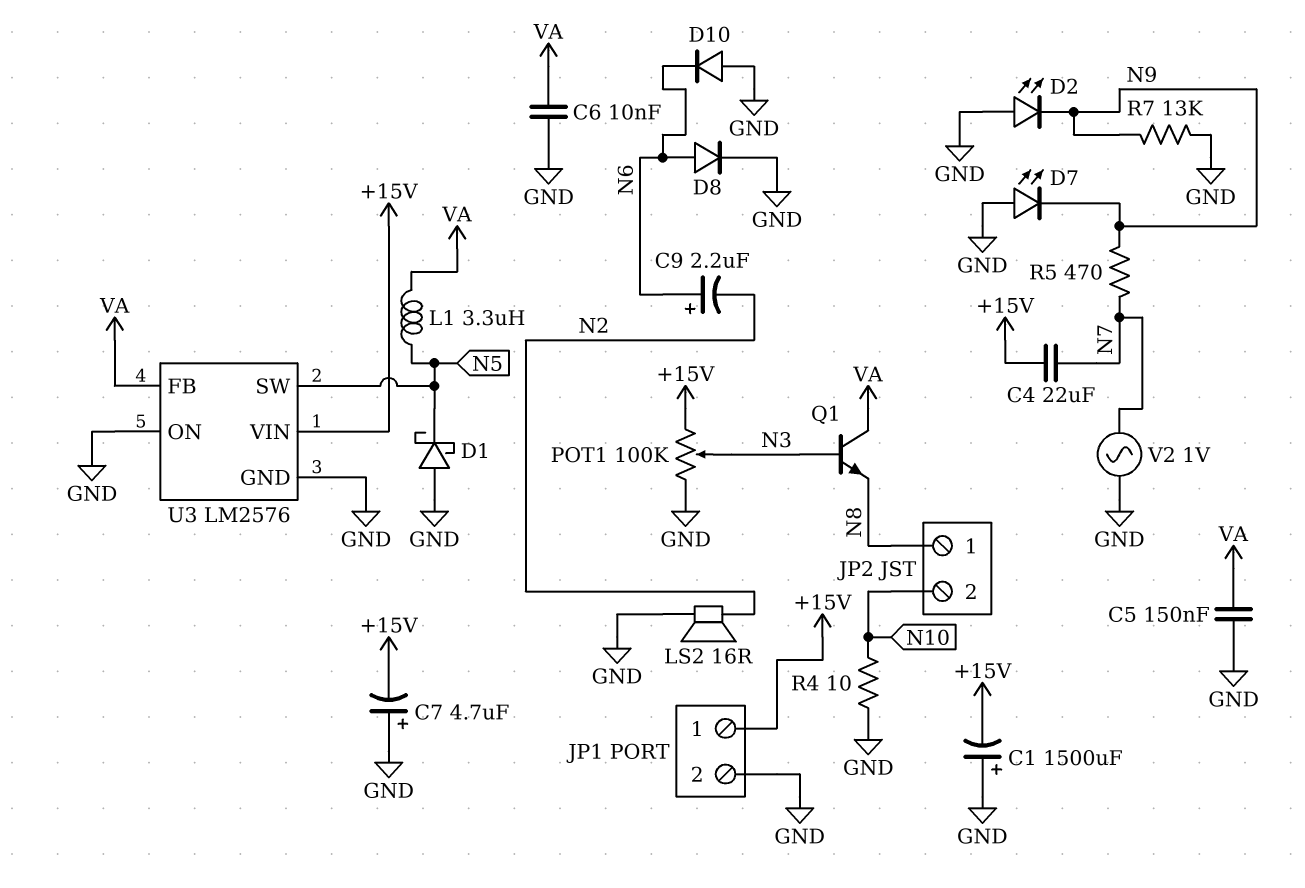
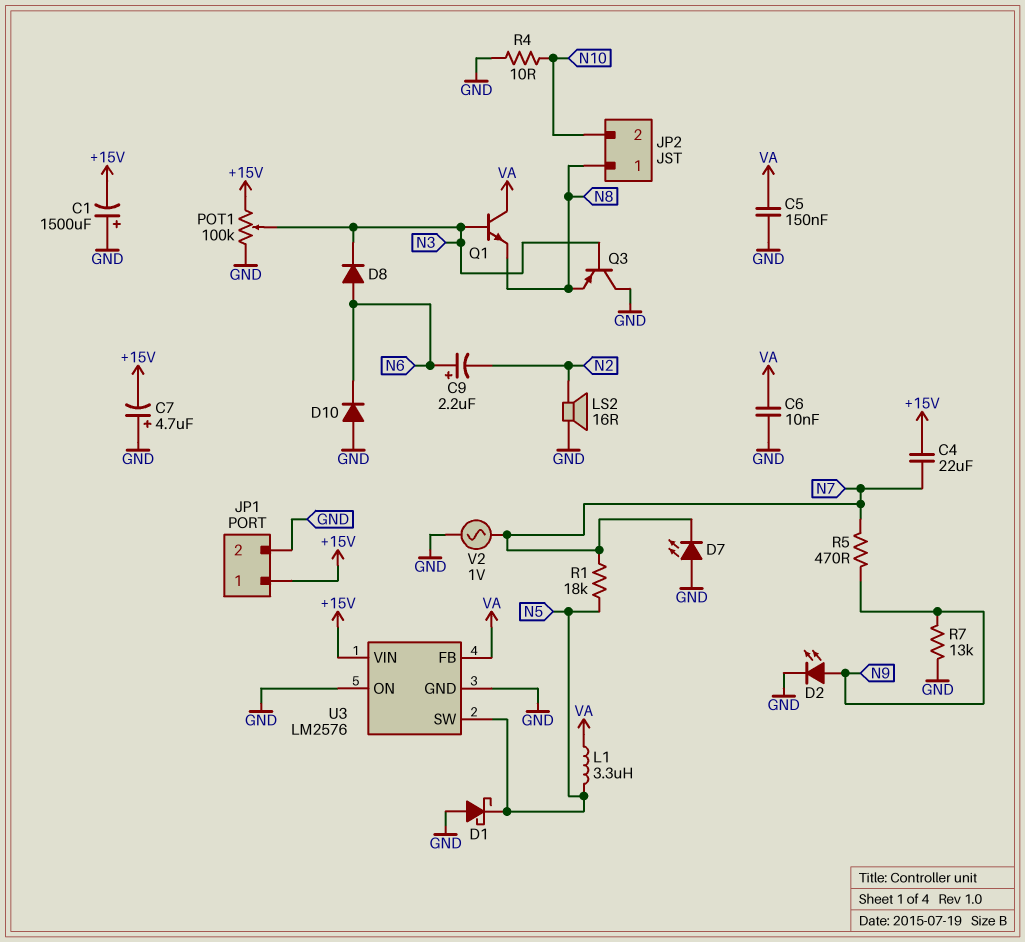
D2: LED (A GND, K N9) -> LED (A N9, K GND)
D7: LED (A GND, K N9) -> LED (A GND, K N7)
D8: diode (A N6, K GND) -> diode (A N6, K N3)
Q3: none -> PNP (B N3, C GND, E N8)
R1: none -> 18k (N5, N7)

